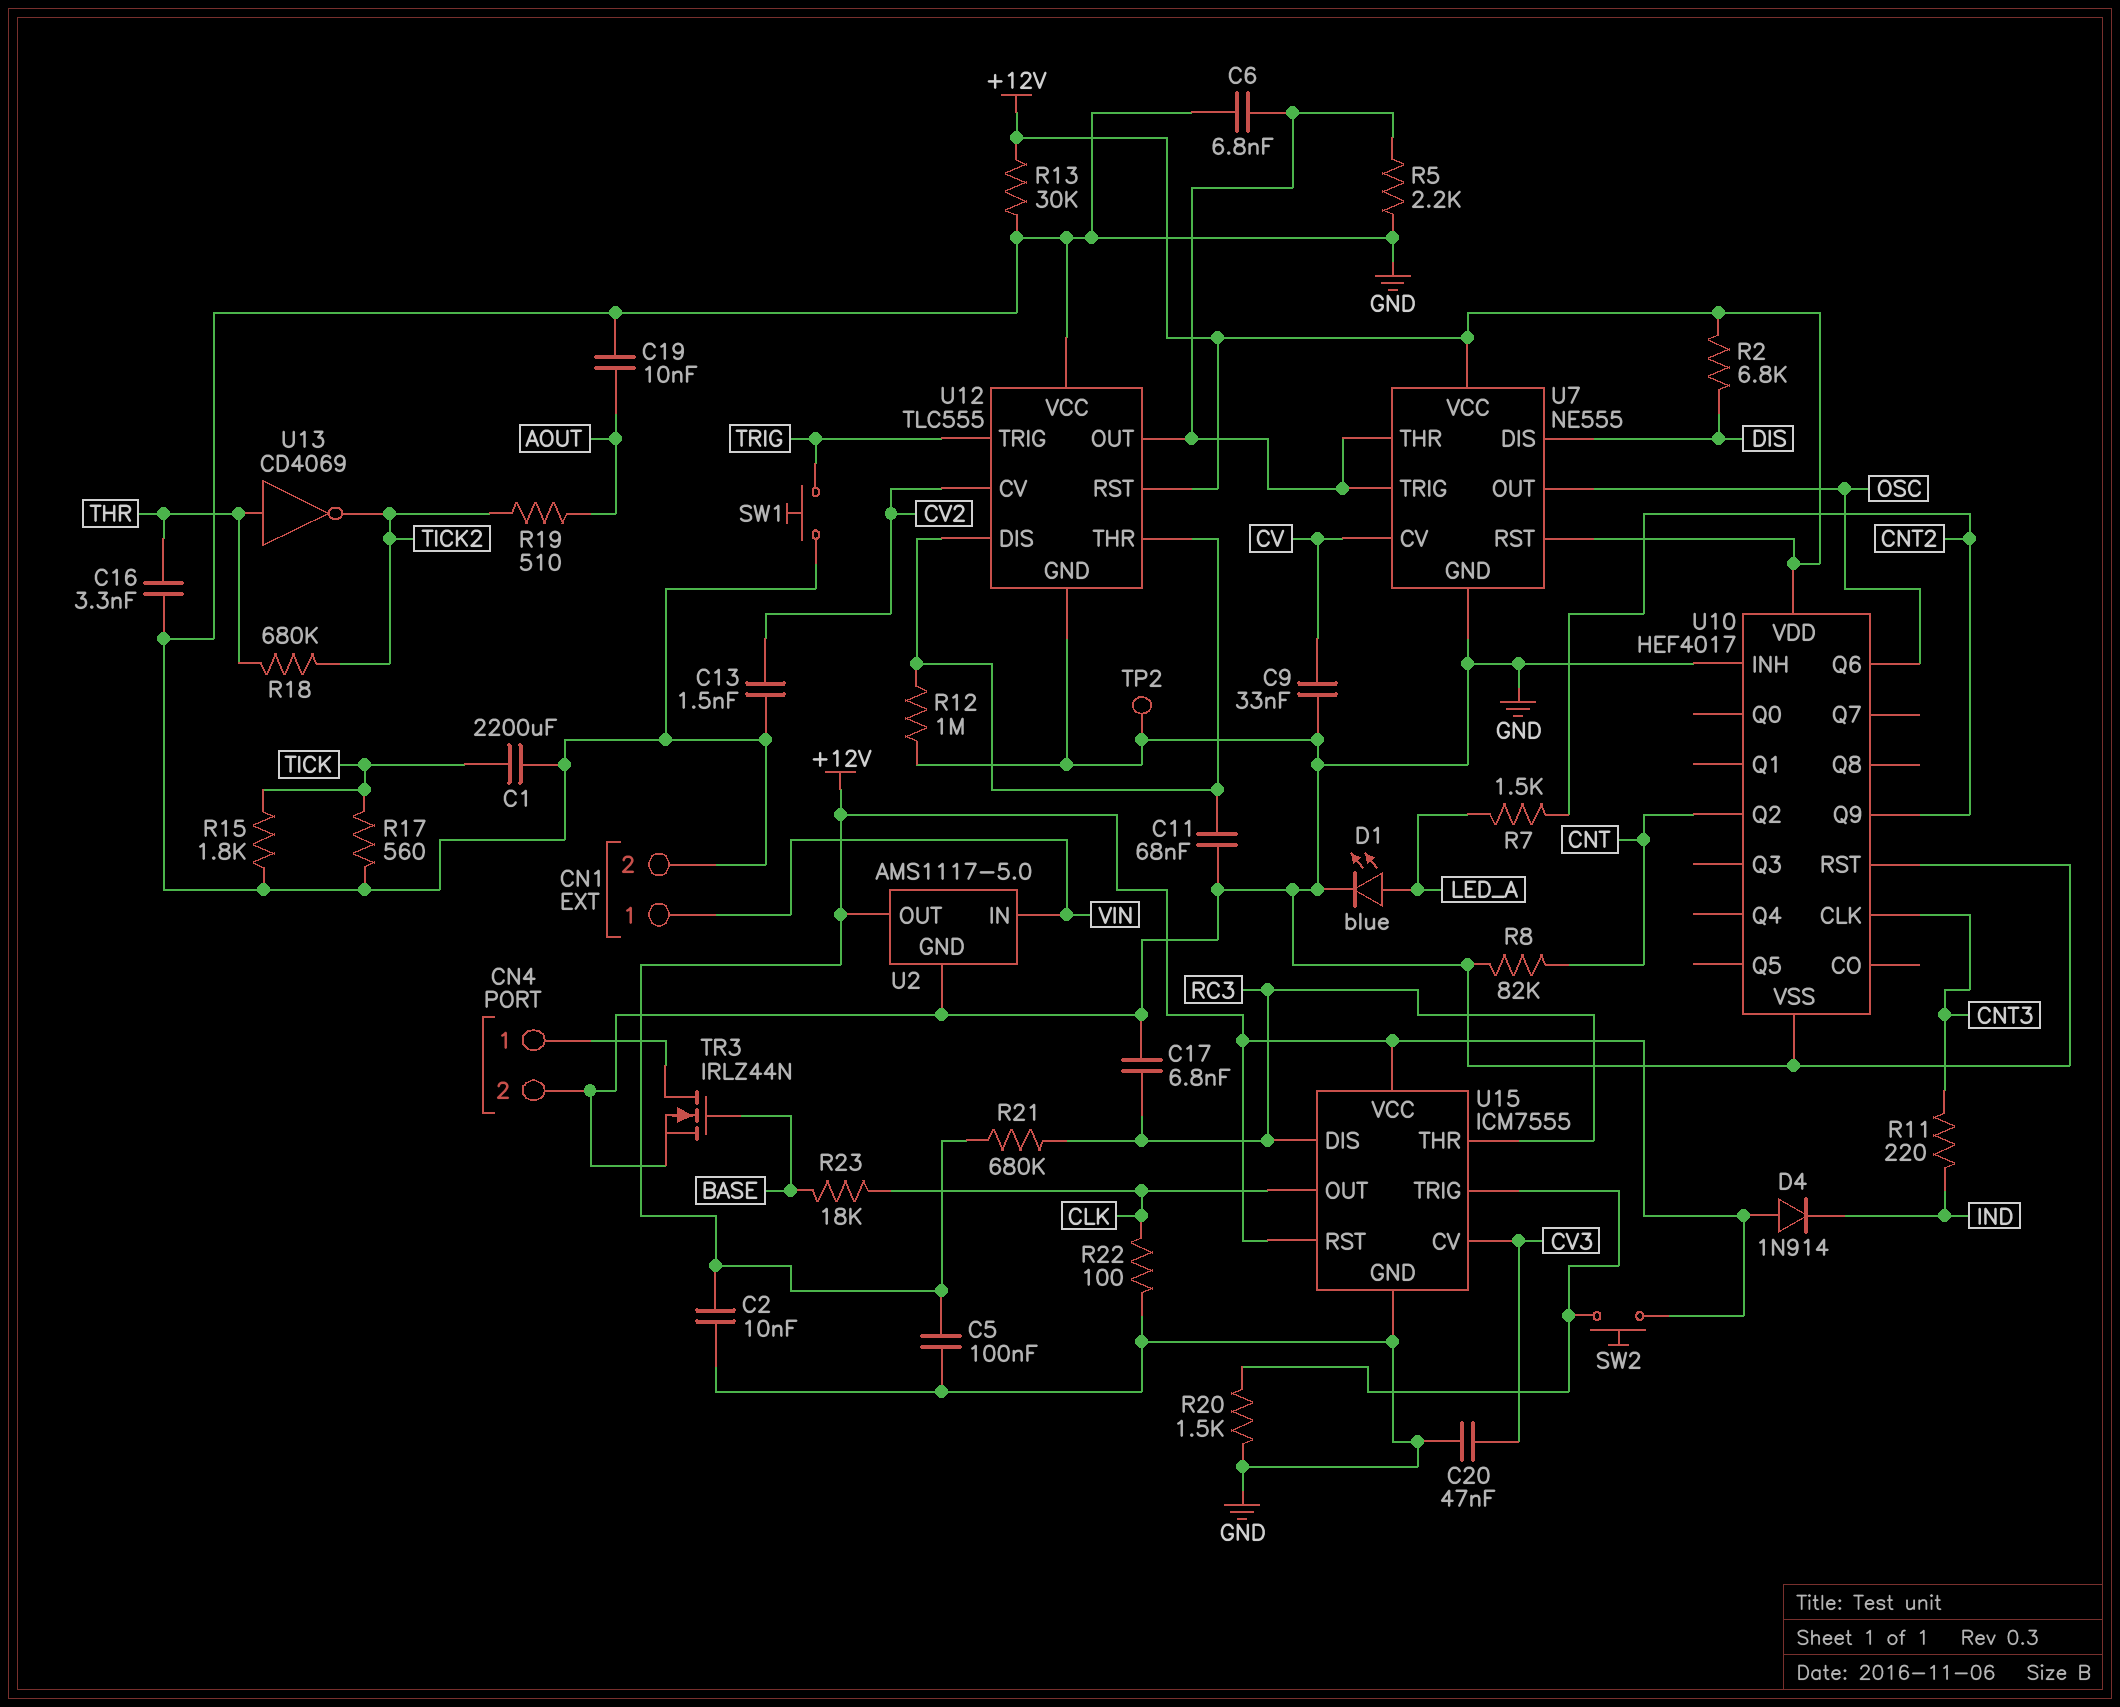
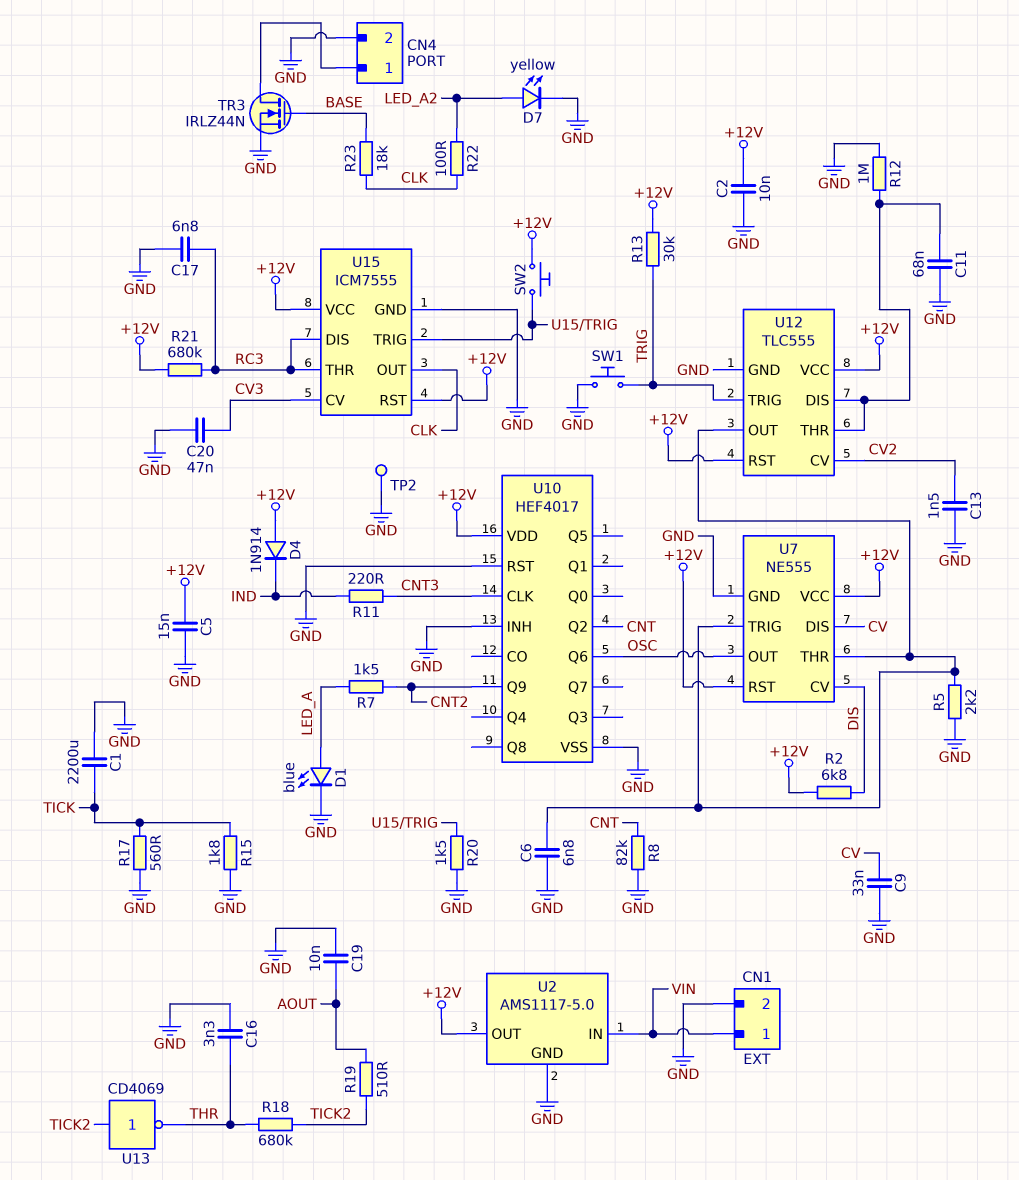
C5: 100nF (+12V, GND) -> 15nF (+12V, GND)
D7: none -> LED yellow (A LED_A2, K GND)
R13: 30k (+12V, GND) -> 30k (+12V, TRIG)
R22: 100 (CLK, GND) -> 100 (CLK, LED_A2)
U7 pin CV: CV -> DIS
U7 pin DIS: DIS -> CV
U12 pin VCC: GND -> +12V
U13: NOT CD4069 (in THR, out TICK2) -> NOT CD4069 (in TICK2, out THR)

